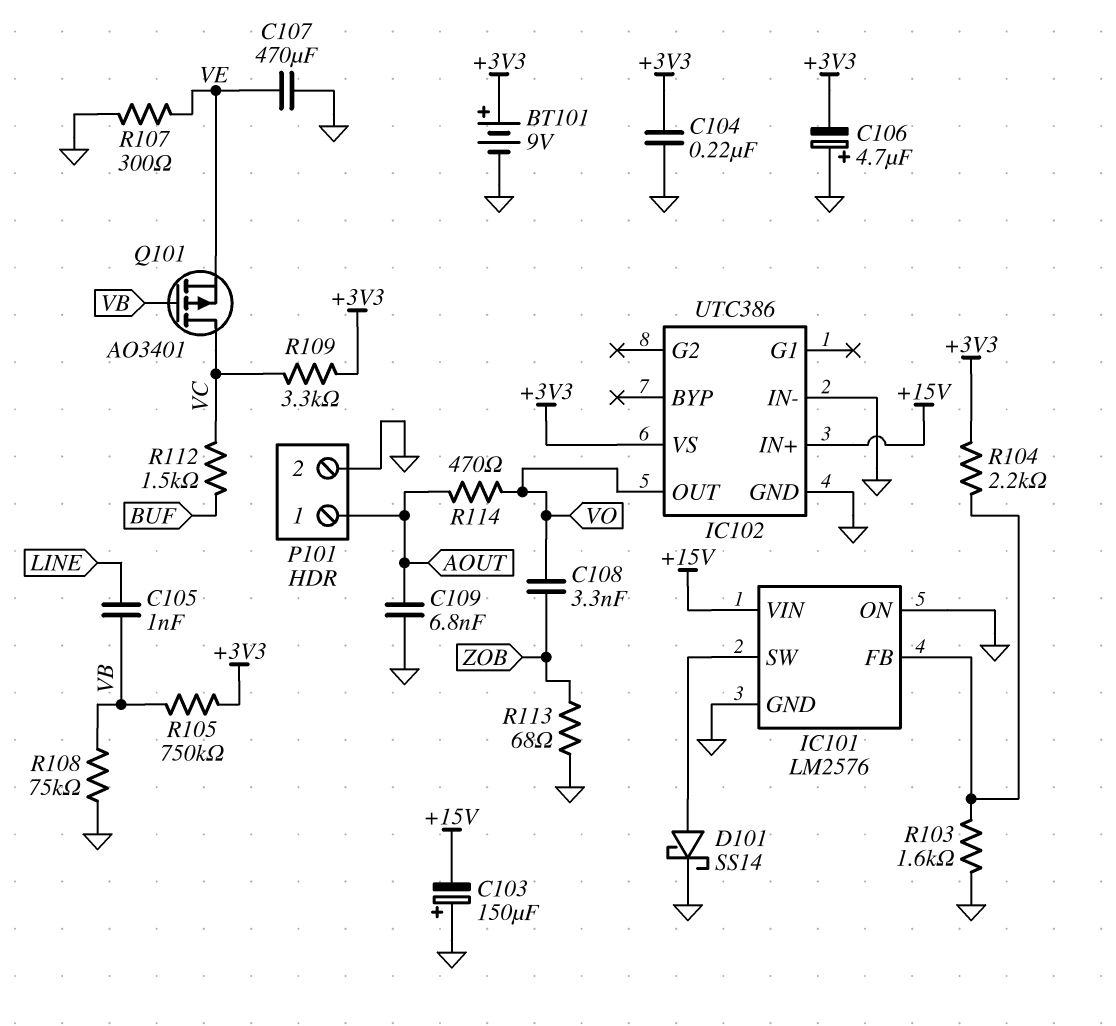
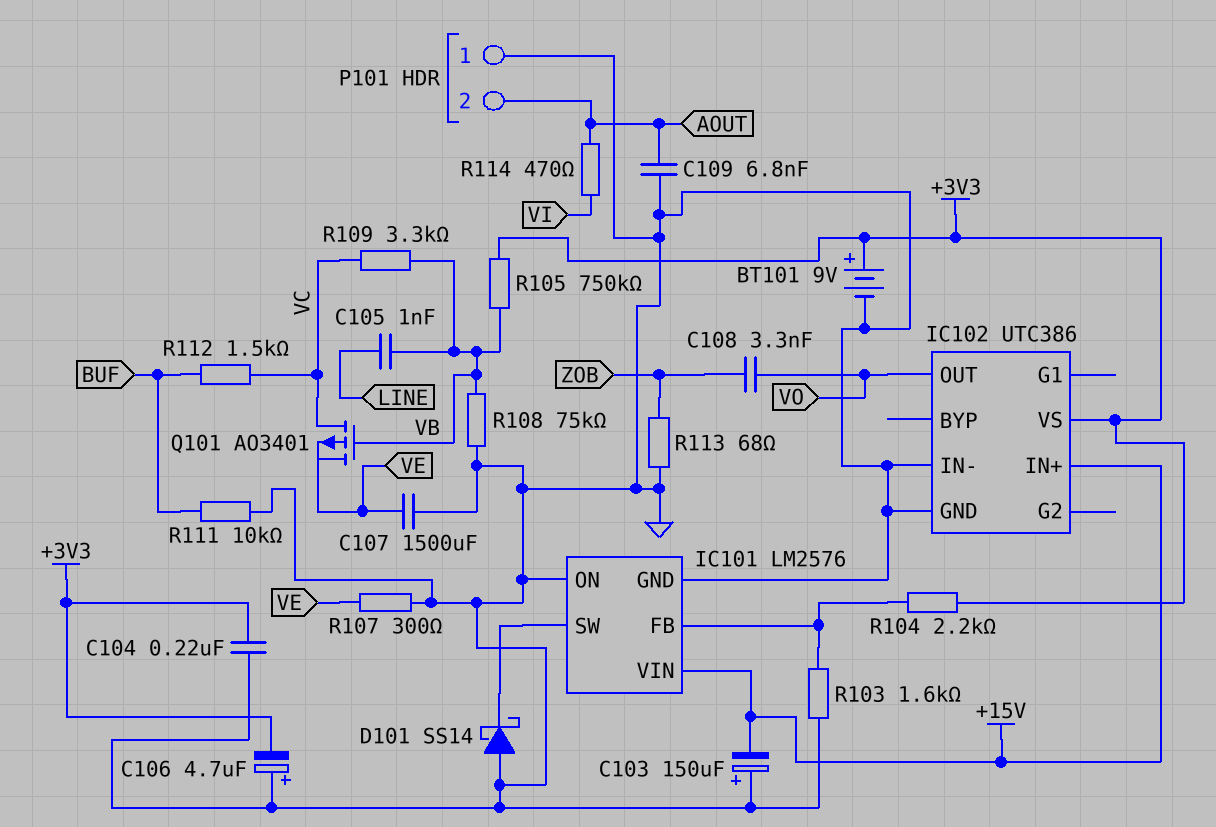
C107: 470uF (GND, VE) -> 1500uF (GND, VE)
D101: schottky SS14 (A IC101/SW, K GND) -> schottky SS14 (A GND, K IC101/SW)
P101 pin 1: AOUT -> GND
P101 pin 2: GND -> AOUT
R109: 3.3k (+3V3, VC) -> 3.3k (VB, VC)
R111: none -> 10k (BUF, GND)
R114: 470 (AOUT, VO) -> 470 (AOUT, VI)

